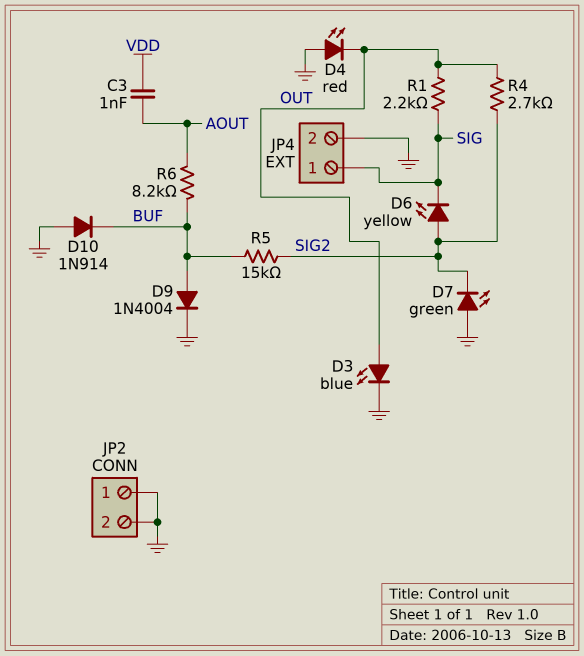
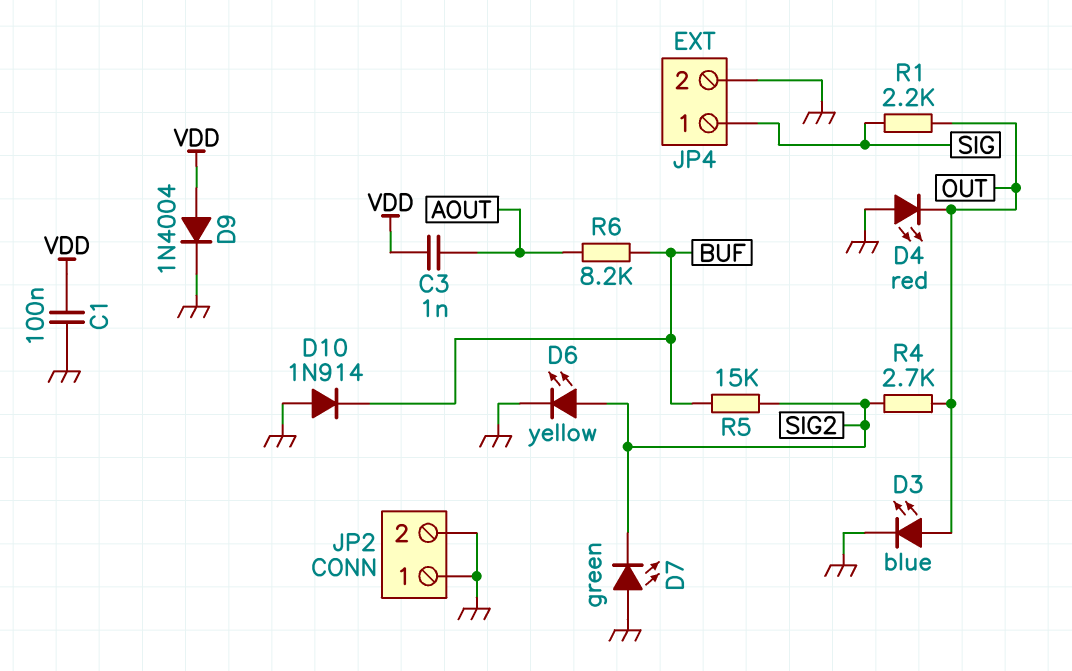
C1: none -> 100nF (GND, VDD)
D6: LED yellow (A SIG2, K SIG) -> LED yellow (A SIG2, K GND)
D9: diode 1N4004 (A BUF, K GND) -> diode 1N4004 (A VDD, K GND)

